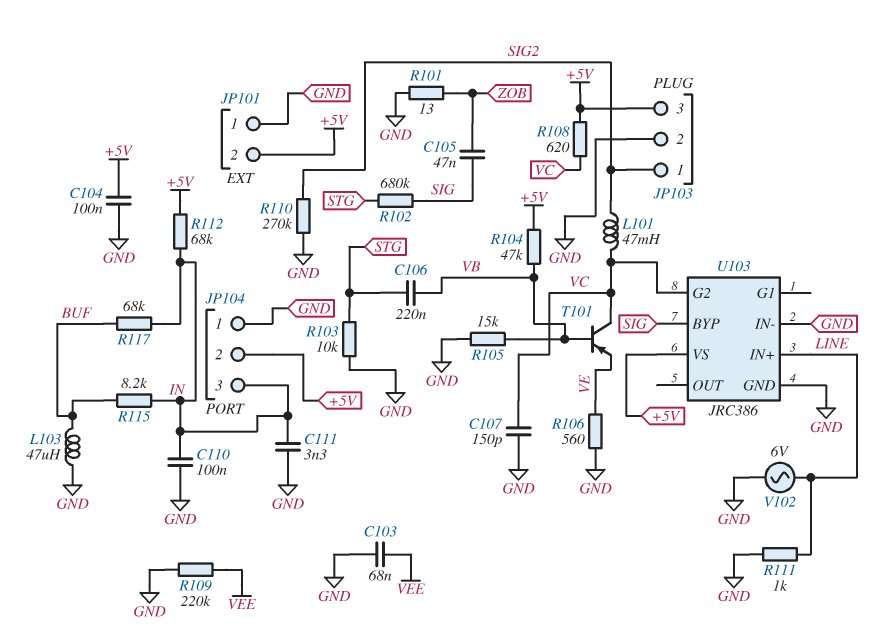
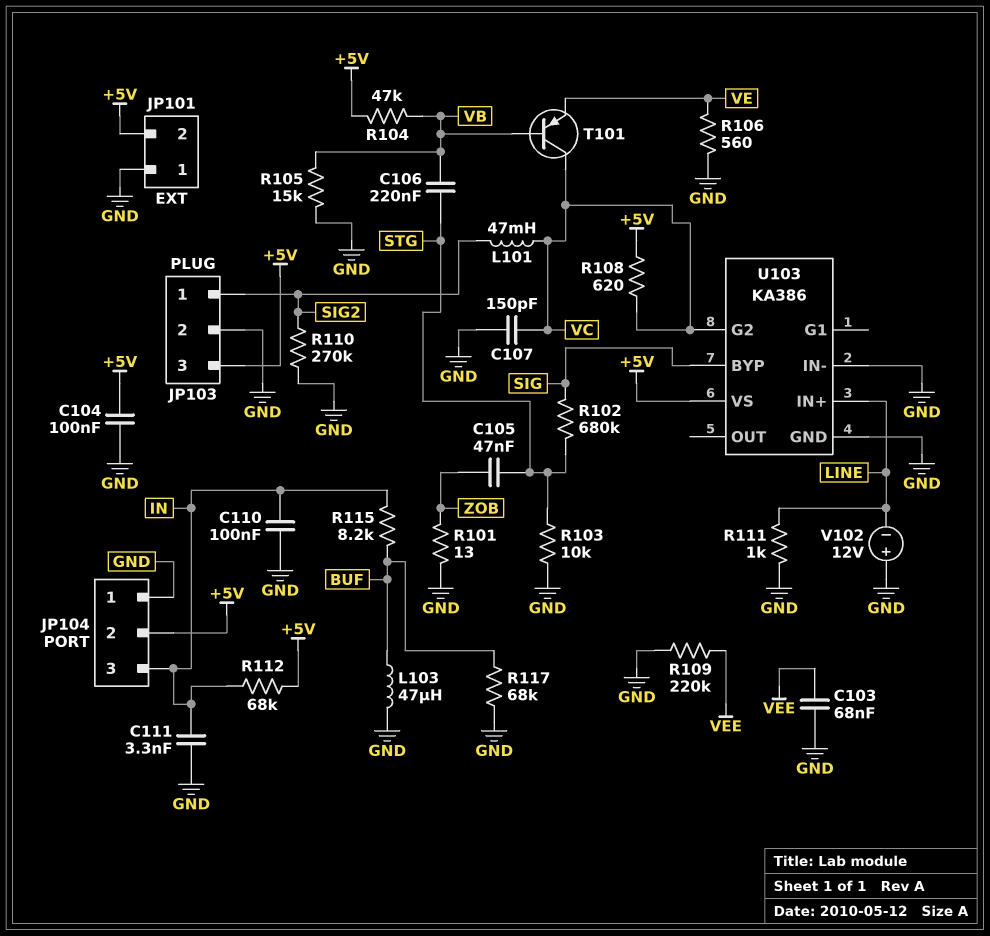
C105: 47nF (SIG, ZOB) -> 47nF (STG, ZOB)
R117: 68k (BUF, IN) -> 68k (BUF, GND)
U103: JRC386 -> KA386
V102: AC 6V (GND, LINE) -> 12V (plus GND, minus LINE)

